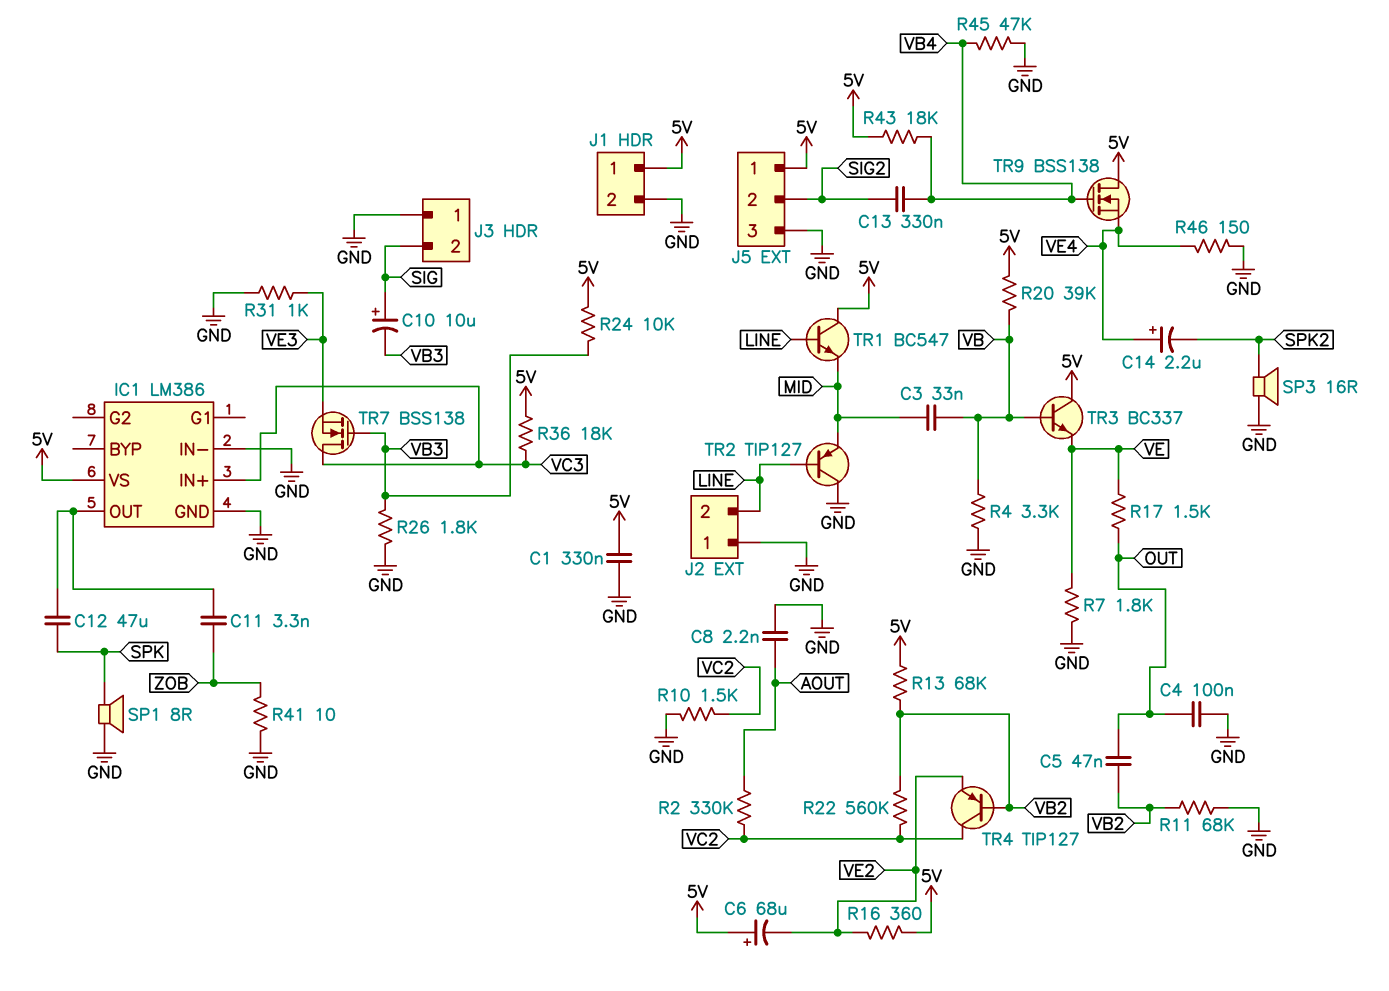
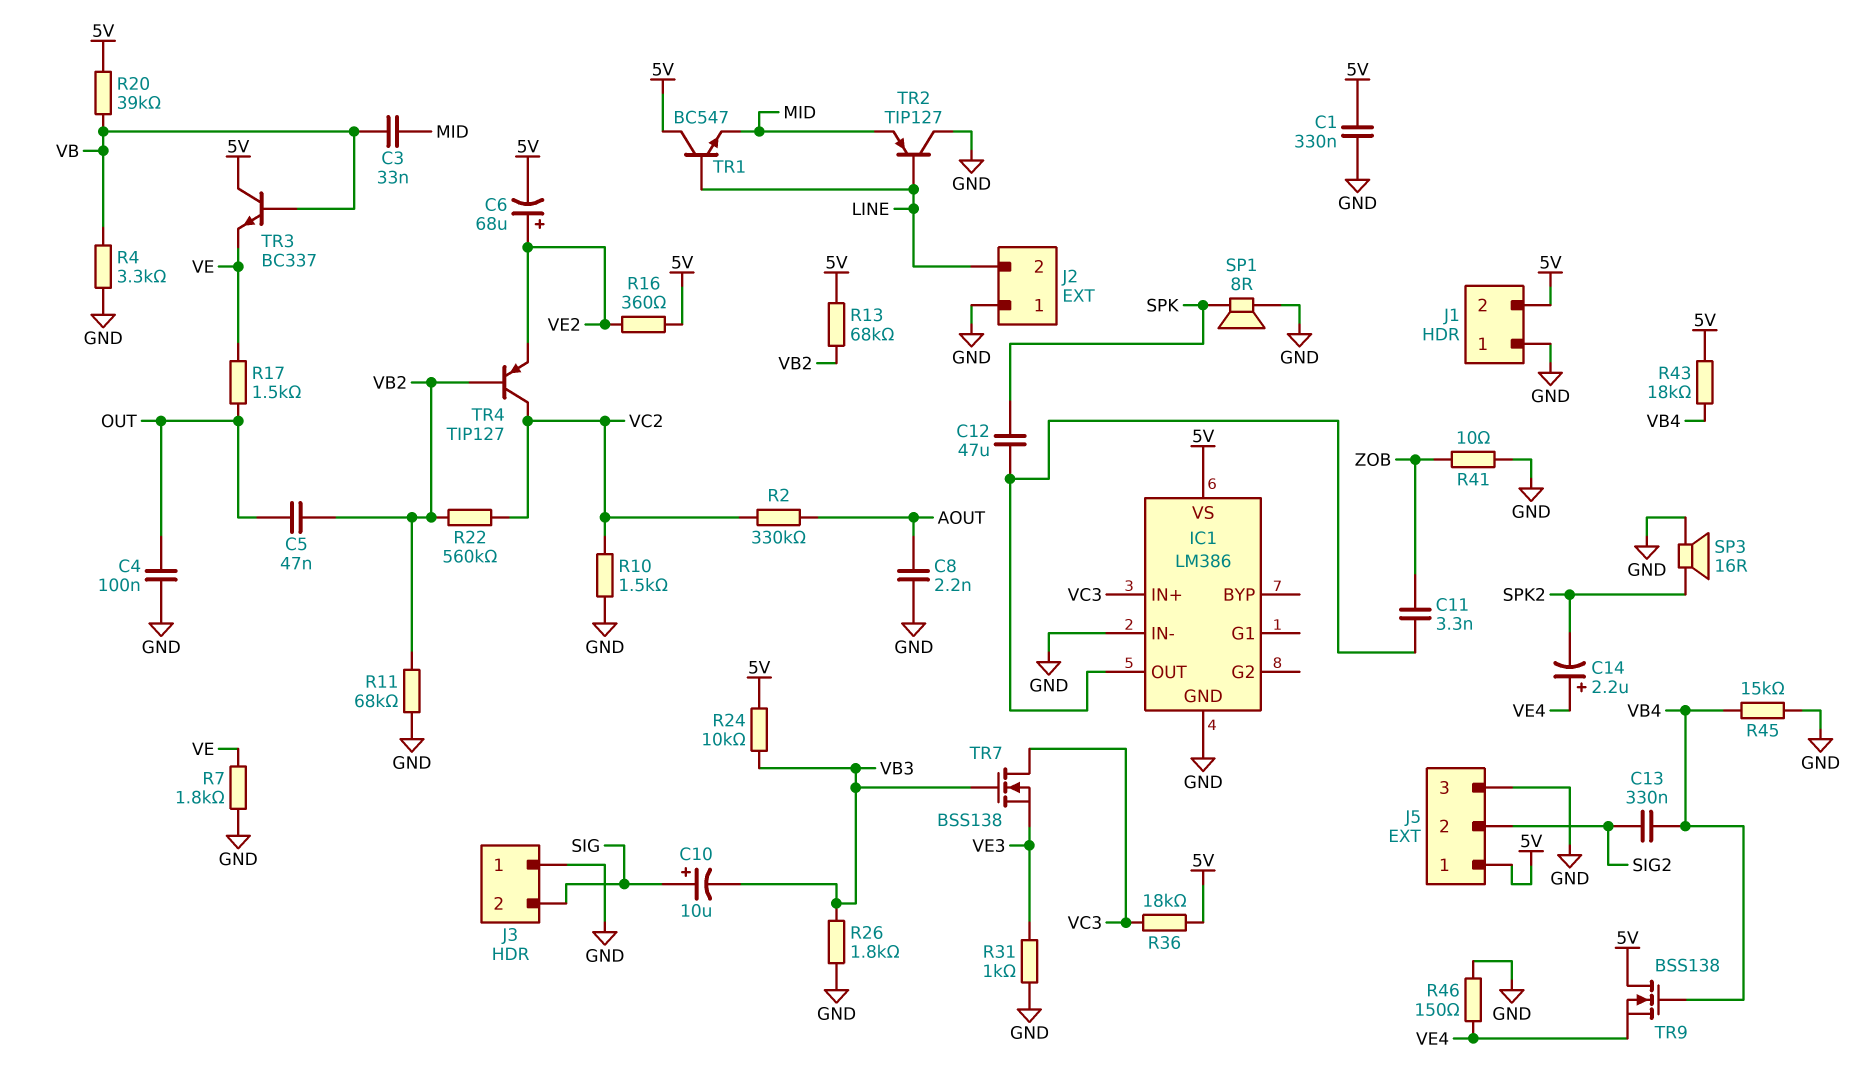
C6: 68uF (plus 5V, minus VE2) -> 68uF (plus VE2, minus 5V)
J1 pin 1: 5V -> GND
J1 pin 2: GND -> 5V
R45: 47k (GND, VB4) -> 15k (GND, VB4)

